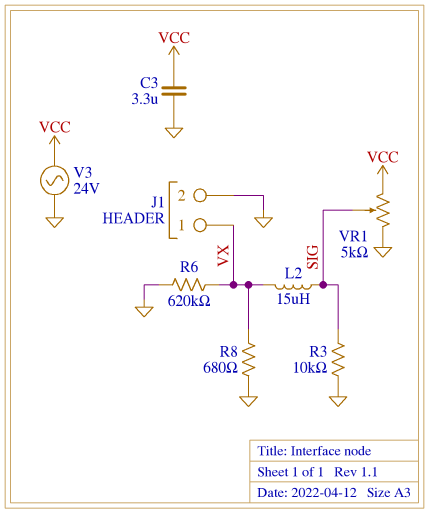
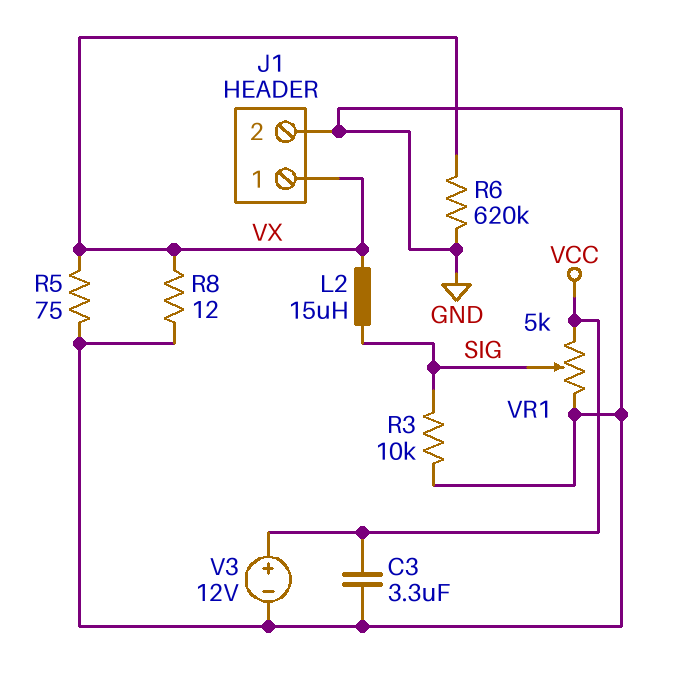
R5: none -> 75 (GND, VX)
R8: 680 (GND, VX) -> 12 (GND, VX)
V3: AC 24V (GND, VCC) -> 12V (plus VCC, minus GND)

